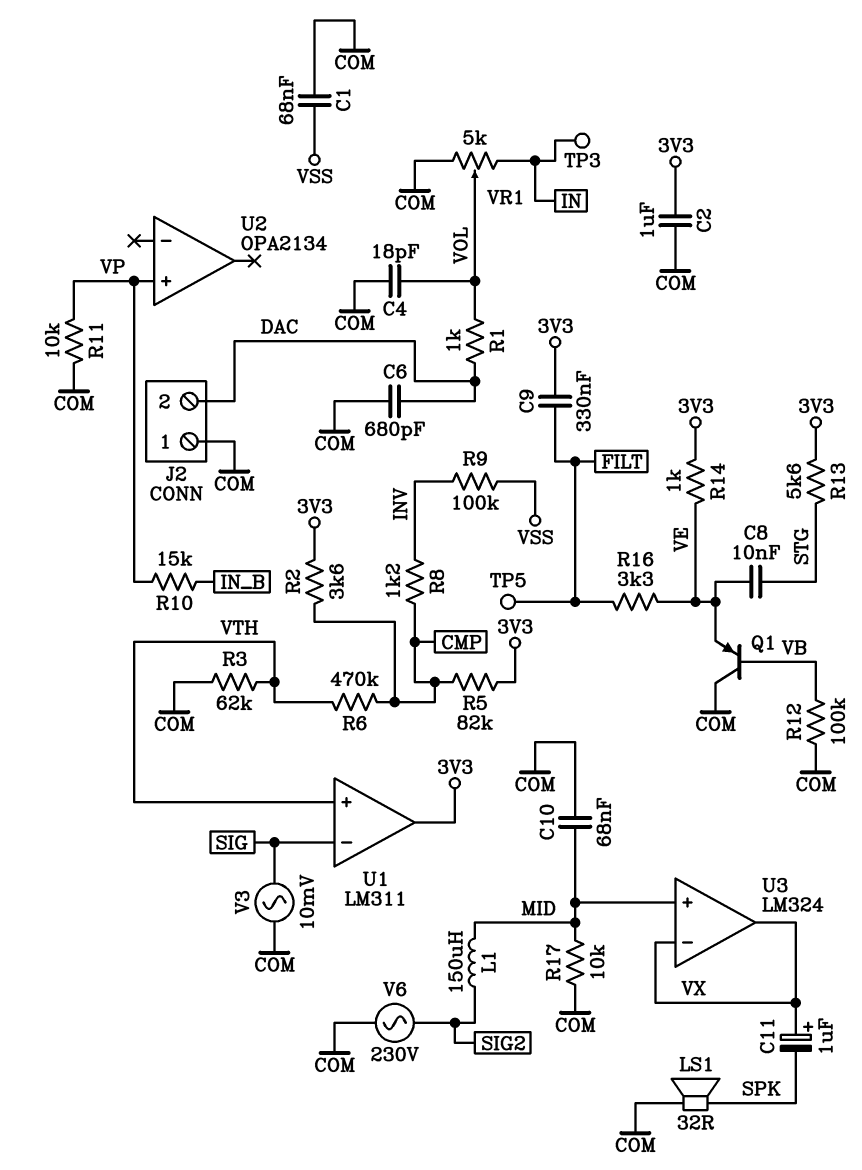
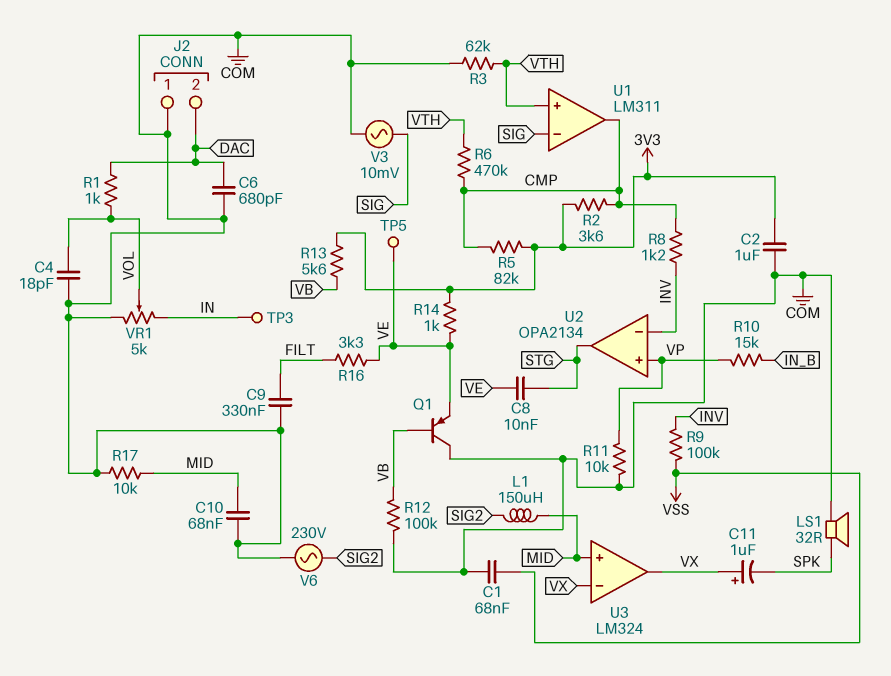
C9: 330nF (3V3, FILT) -> 330nF (COM, FILT)
R13: 5.6k (3V3, STG) -> 5.6k (3V3, VB)
TP5: test point (FILT) -> test point (VE)
U1 pin out: 3V3 -> CMP
U2 pin in-: none -> INV
U2 pin out: none -> STG

